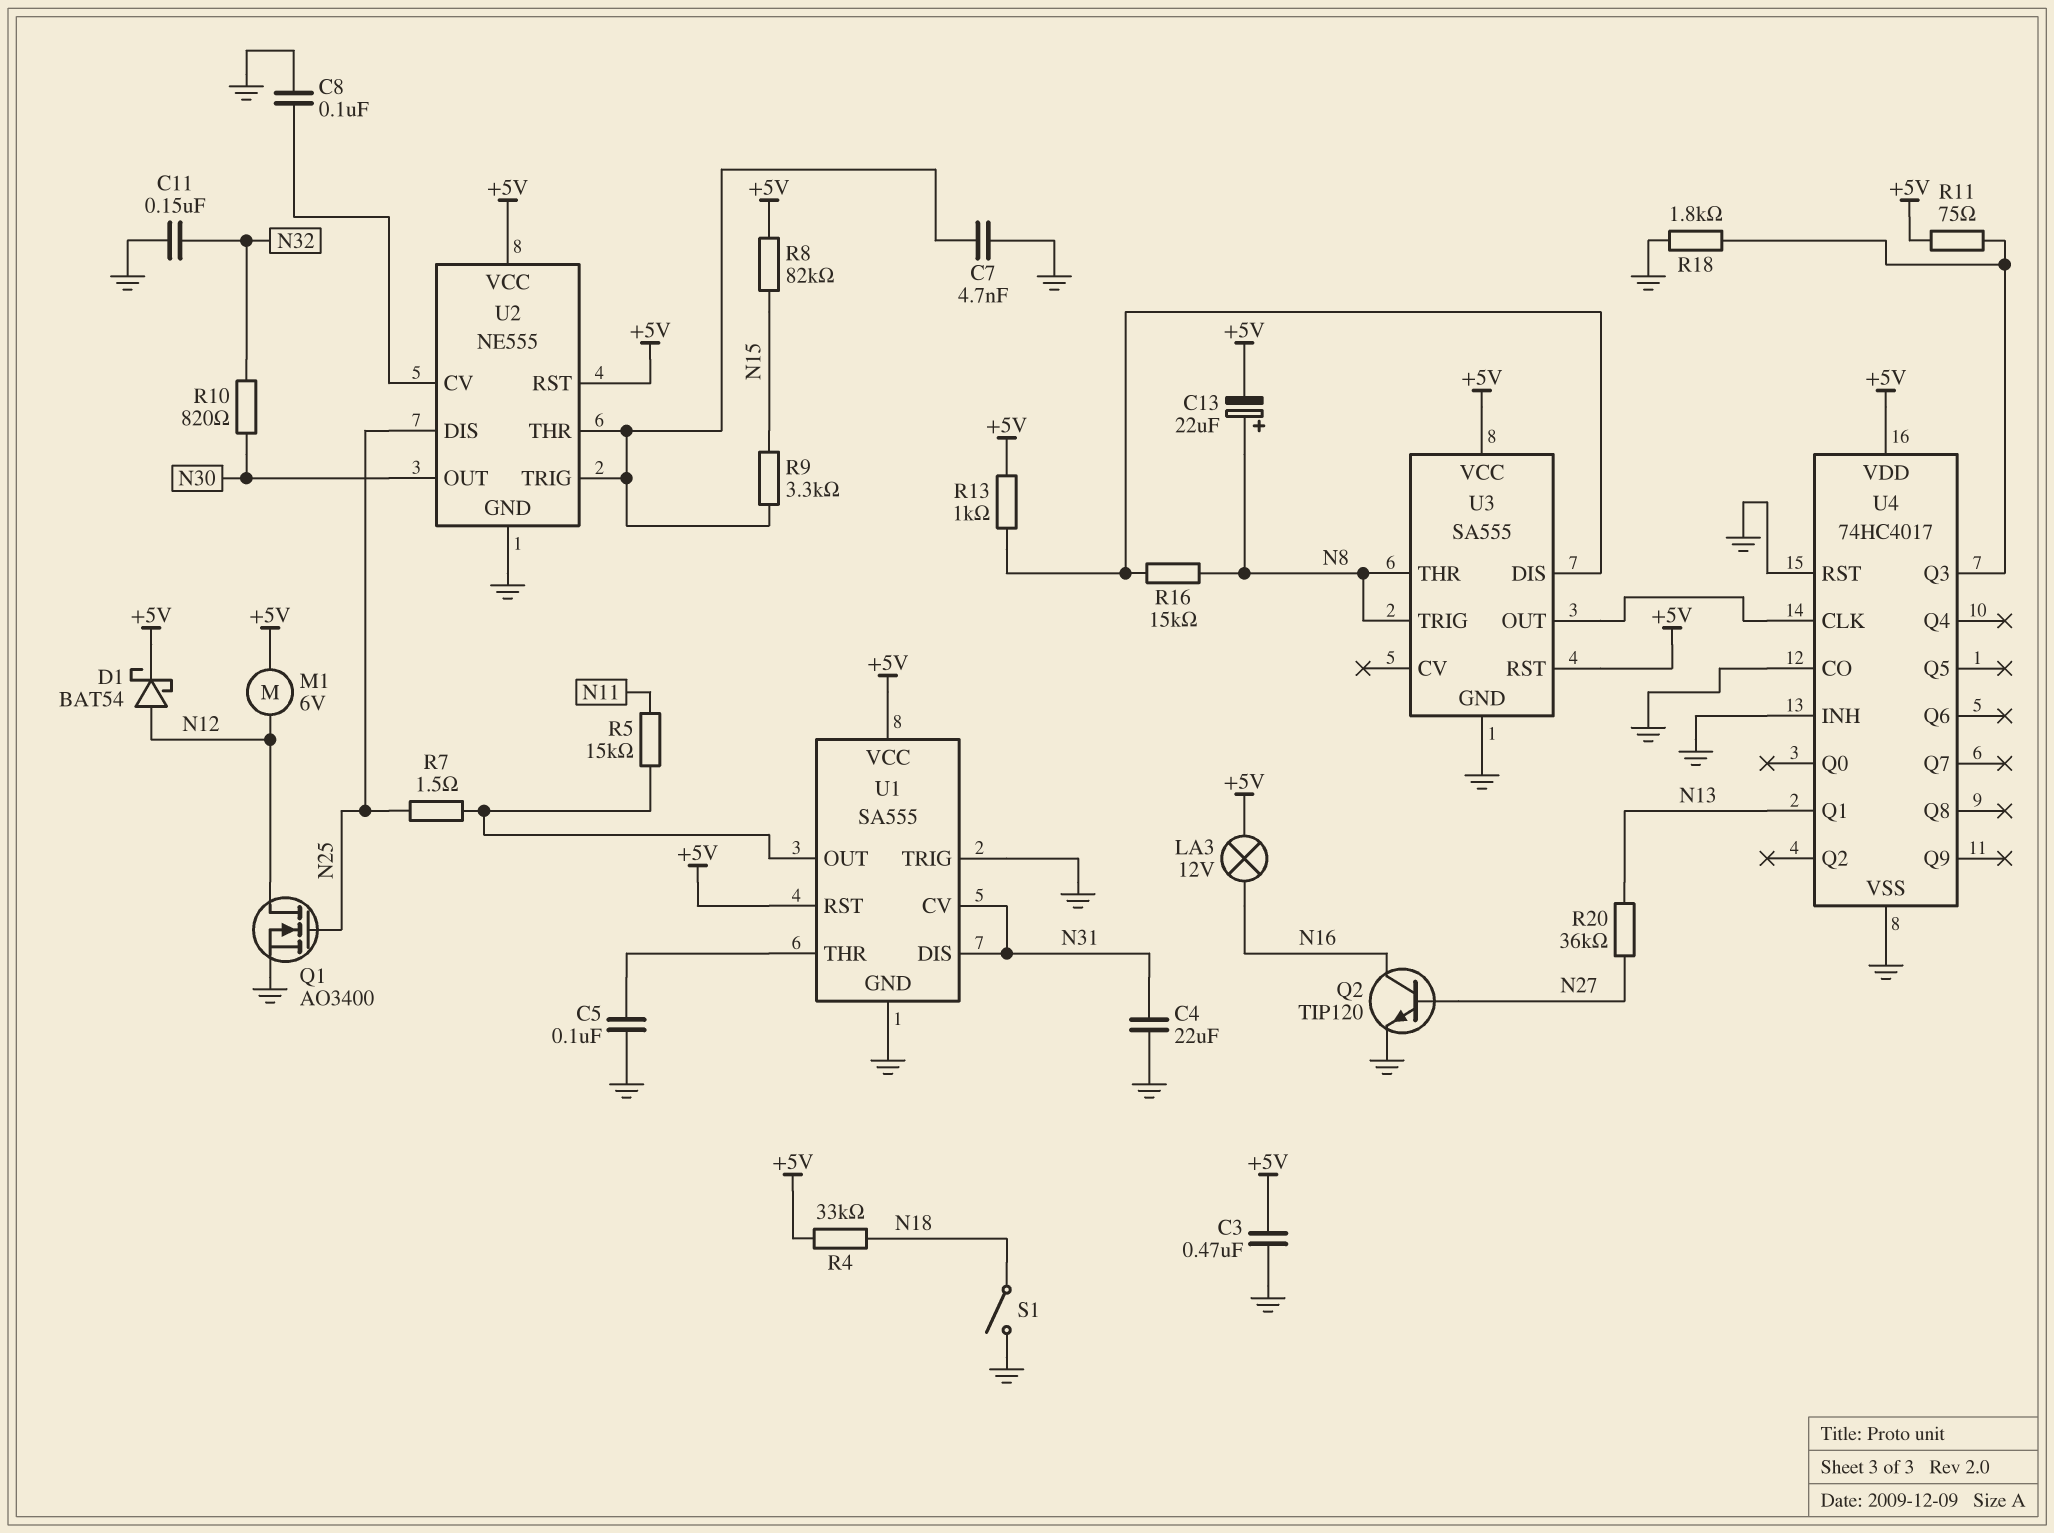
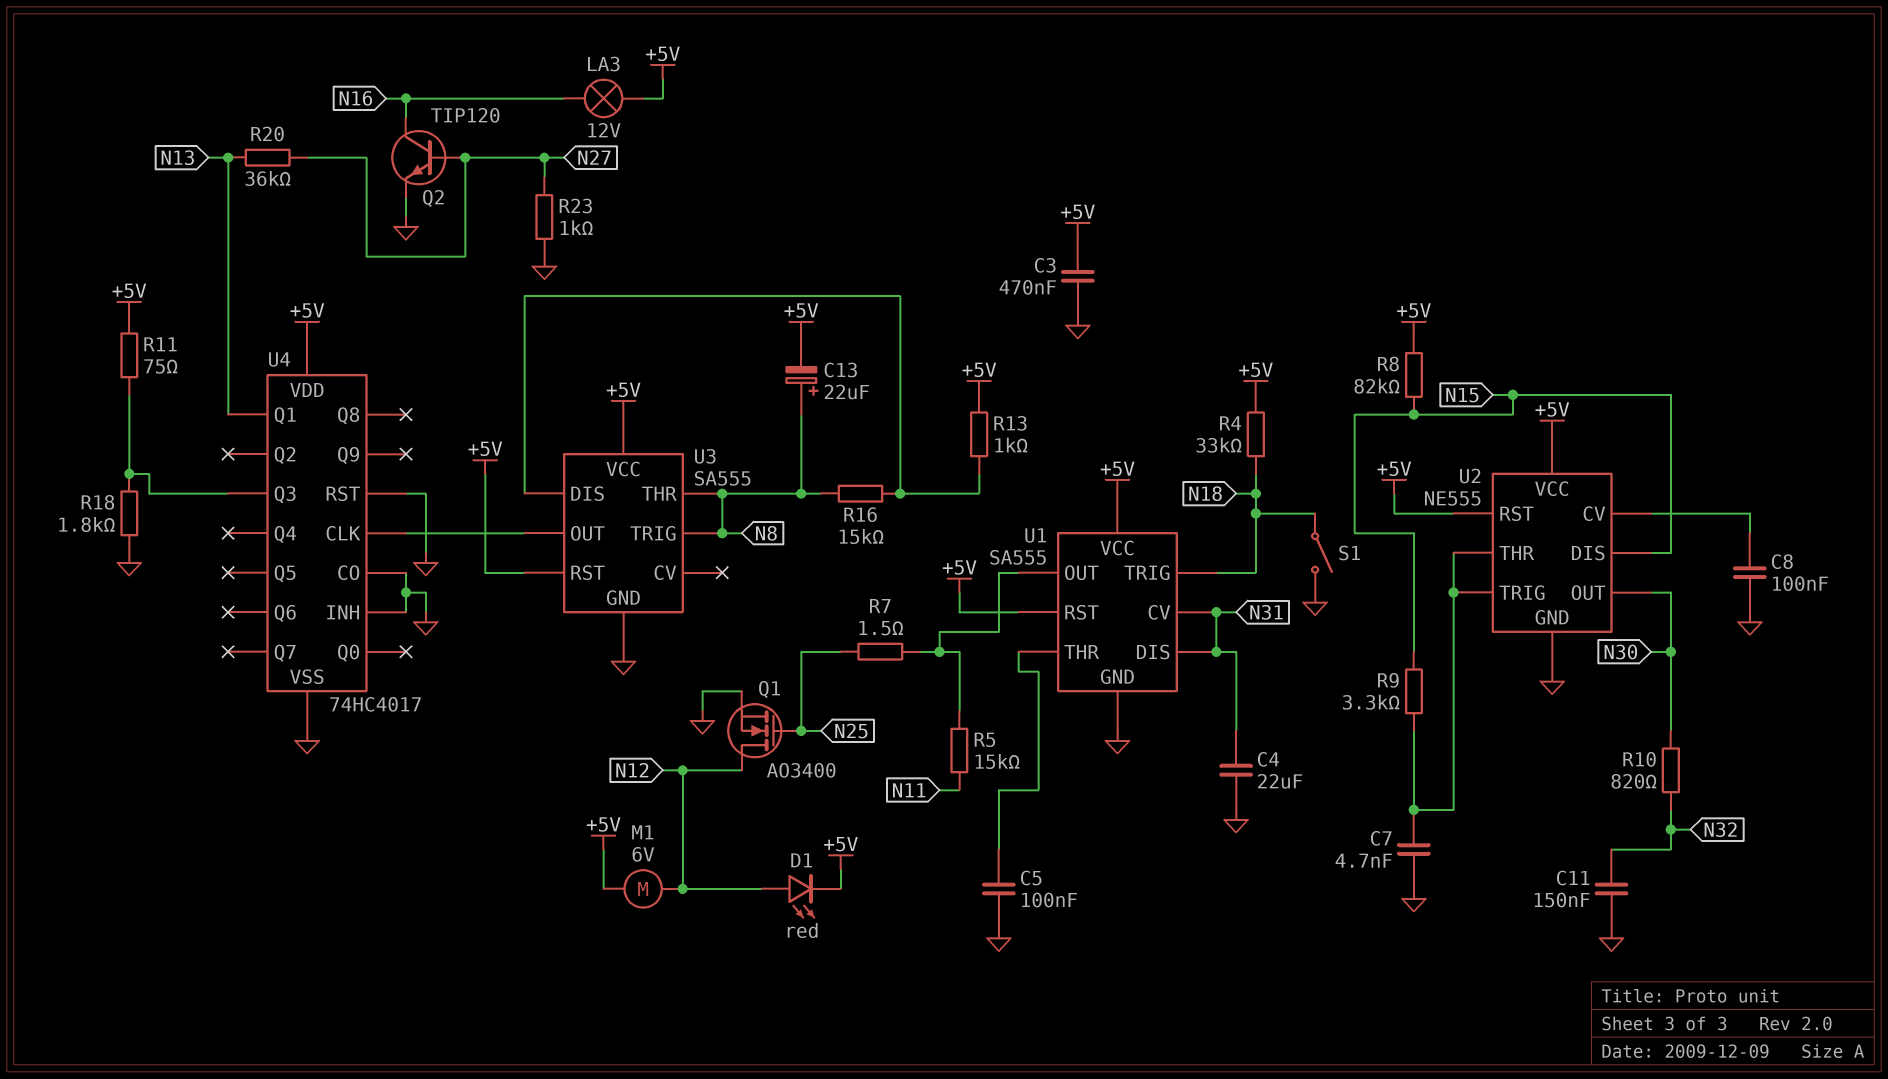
D1: schottky BAT54 (A N12, K +5V) -> LED red (A N12, K +5V)
R23: none -> 1k (GND, N27)
U1 pin TRIG: GND -> N18
U2 pin DIS: N25 -> N15

